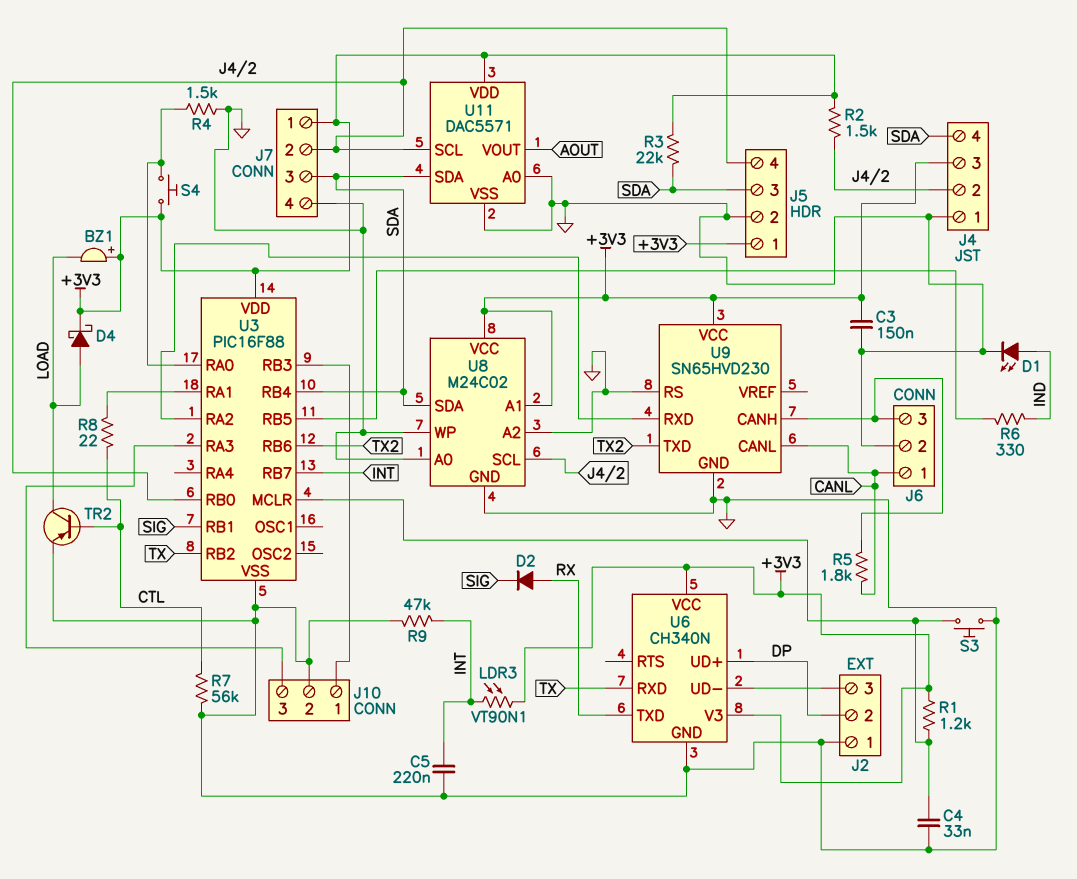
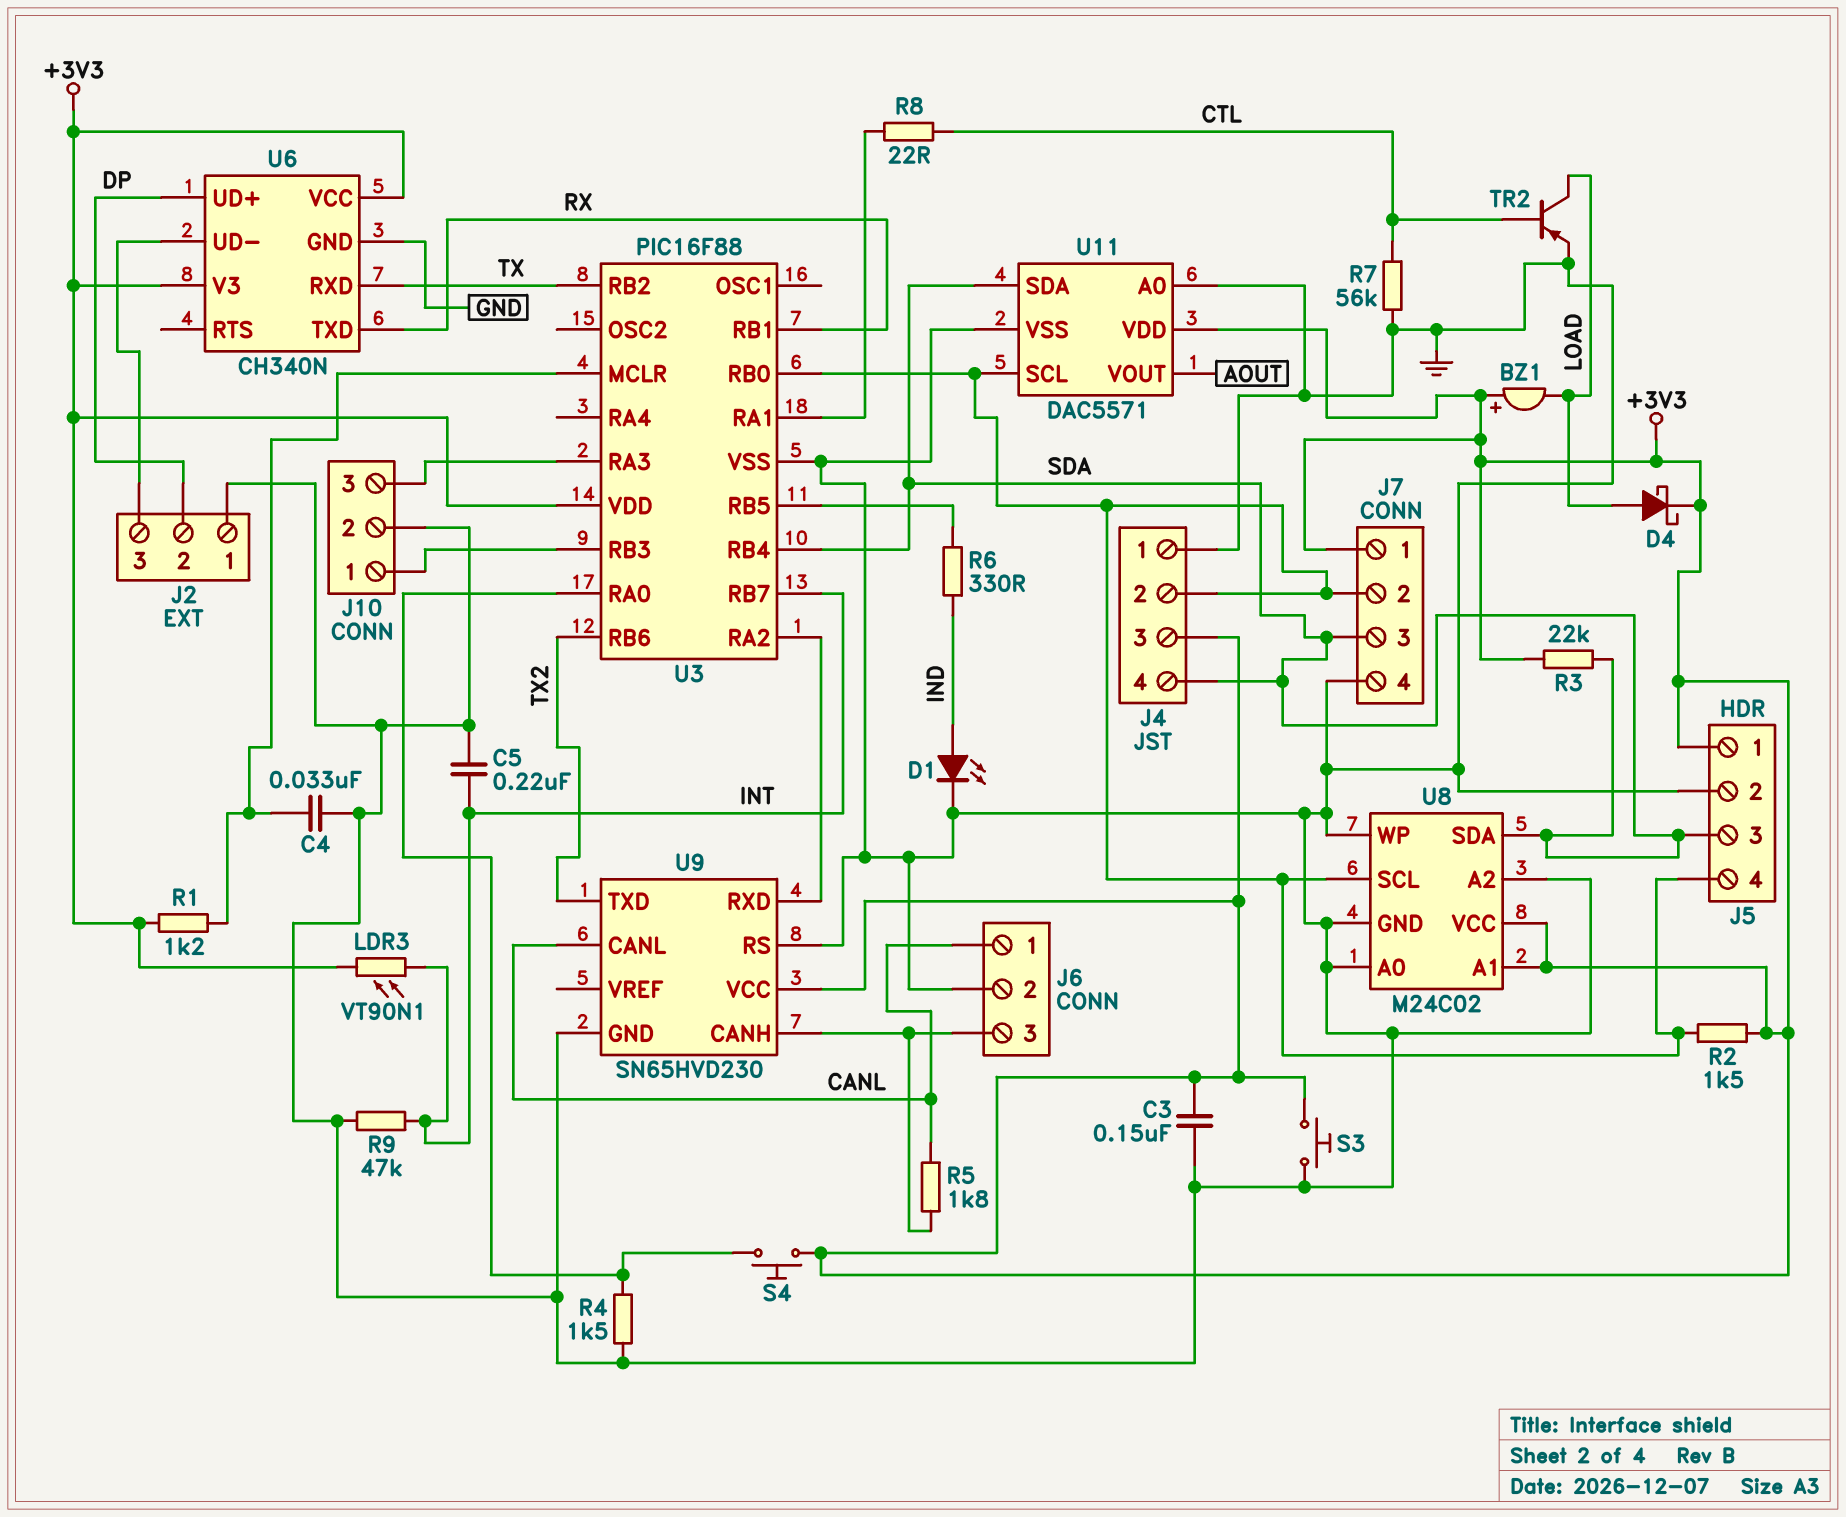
D2: diode (A RX, K SIG) -> none
S3: button (GND, U3/MCLR) -> button (+3V3, GND)
U3 pin RB1: SIG -> RX

